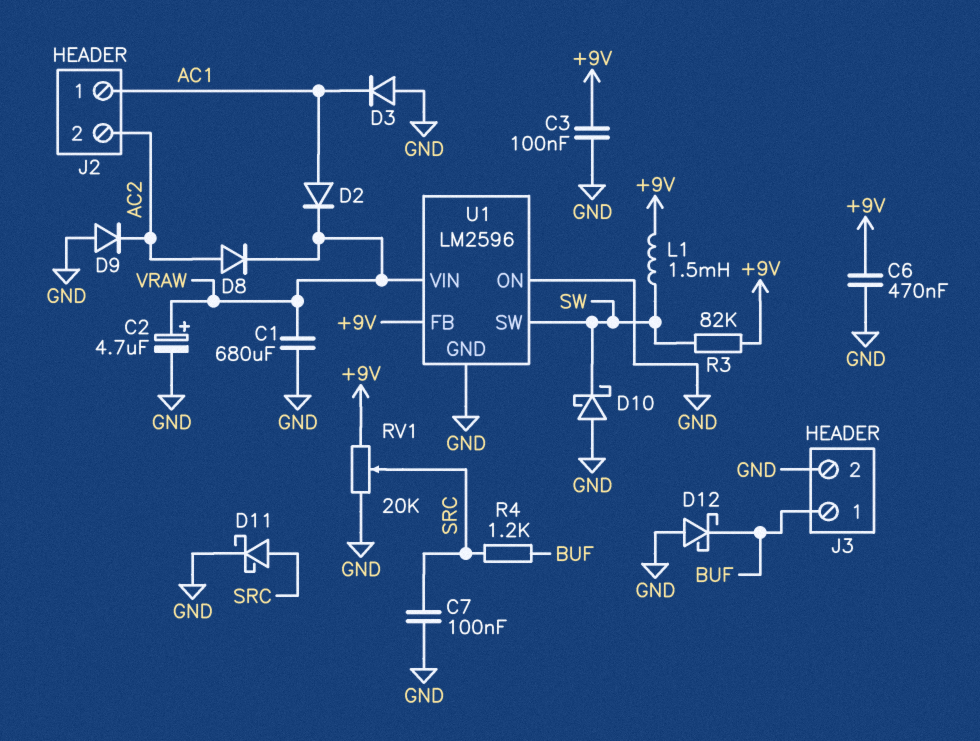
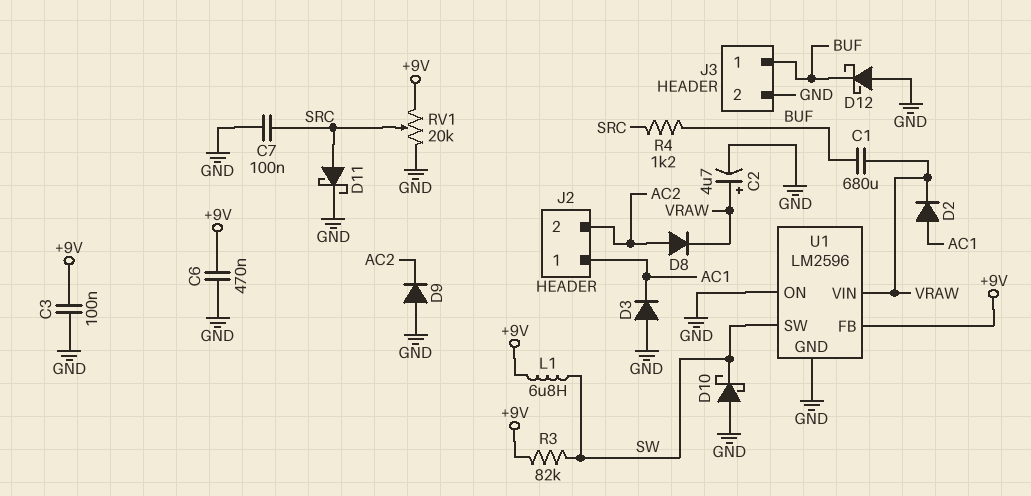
C1: 680uF (GND, VRAW) -> 680uF (BUF, VRAW)
L1: 1.5mH (+9V, SW) -> 6.8uH (+9V, SW)

